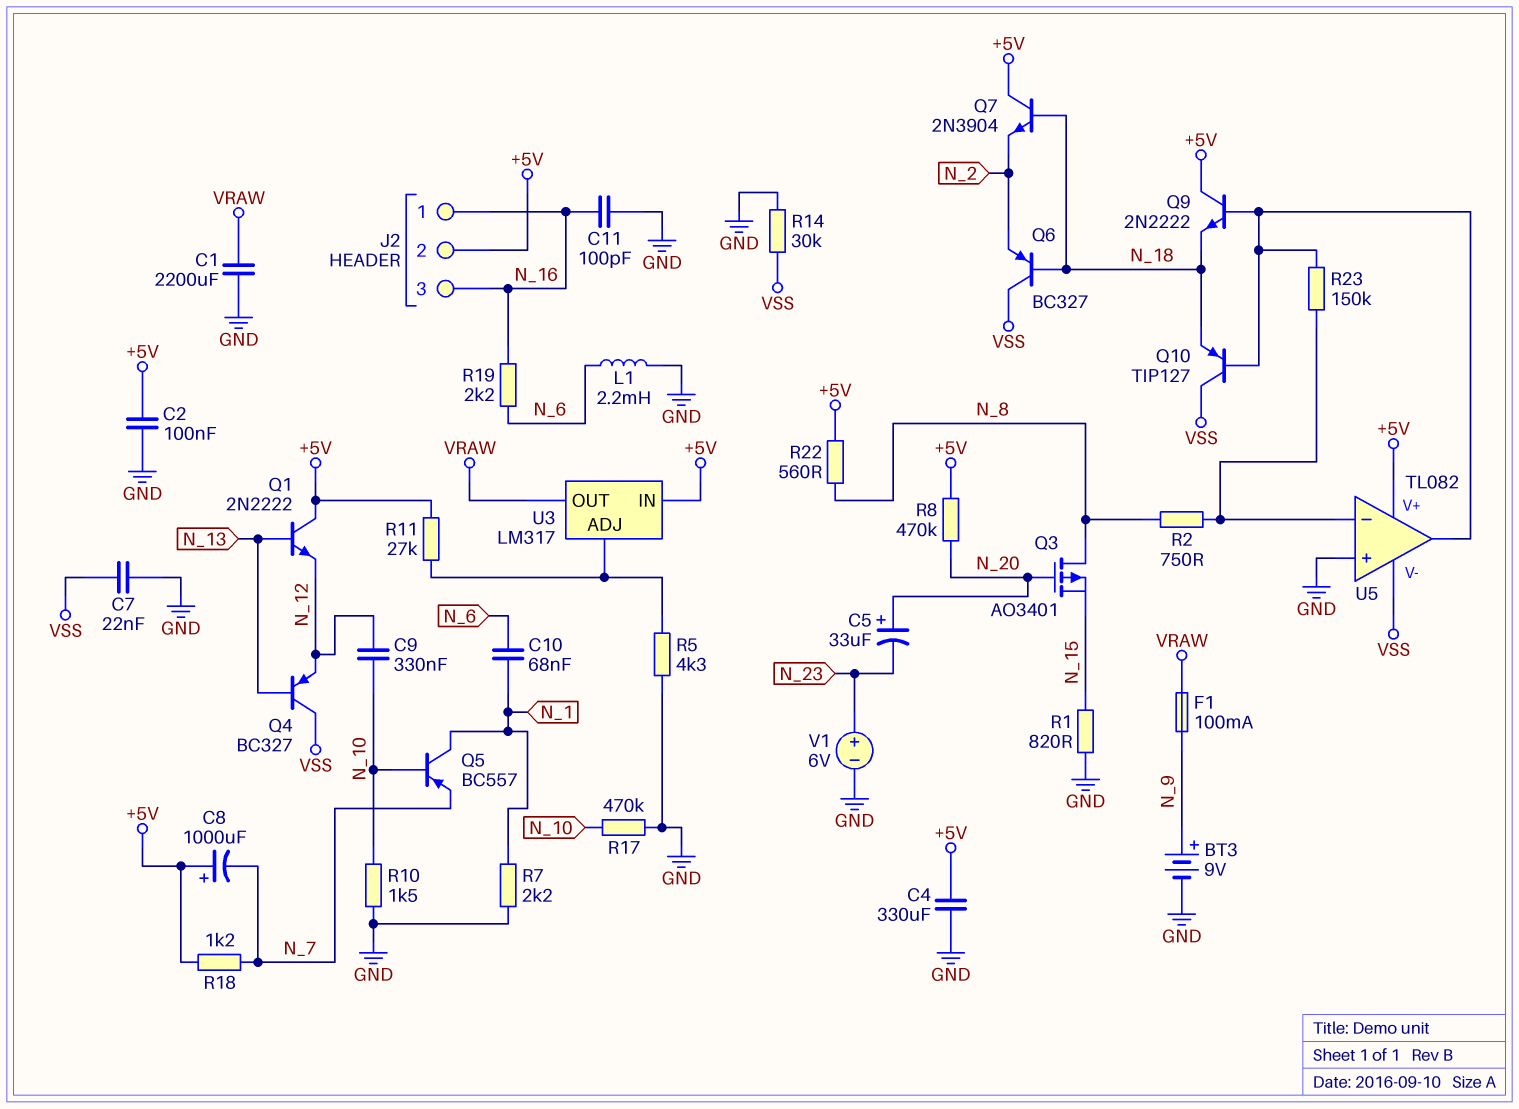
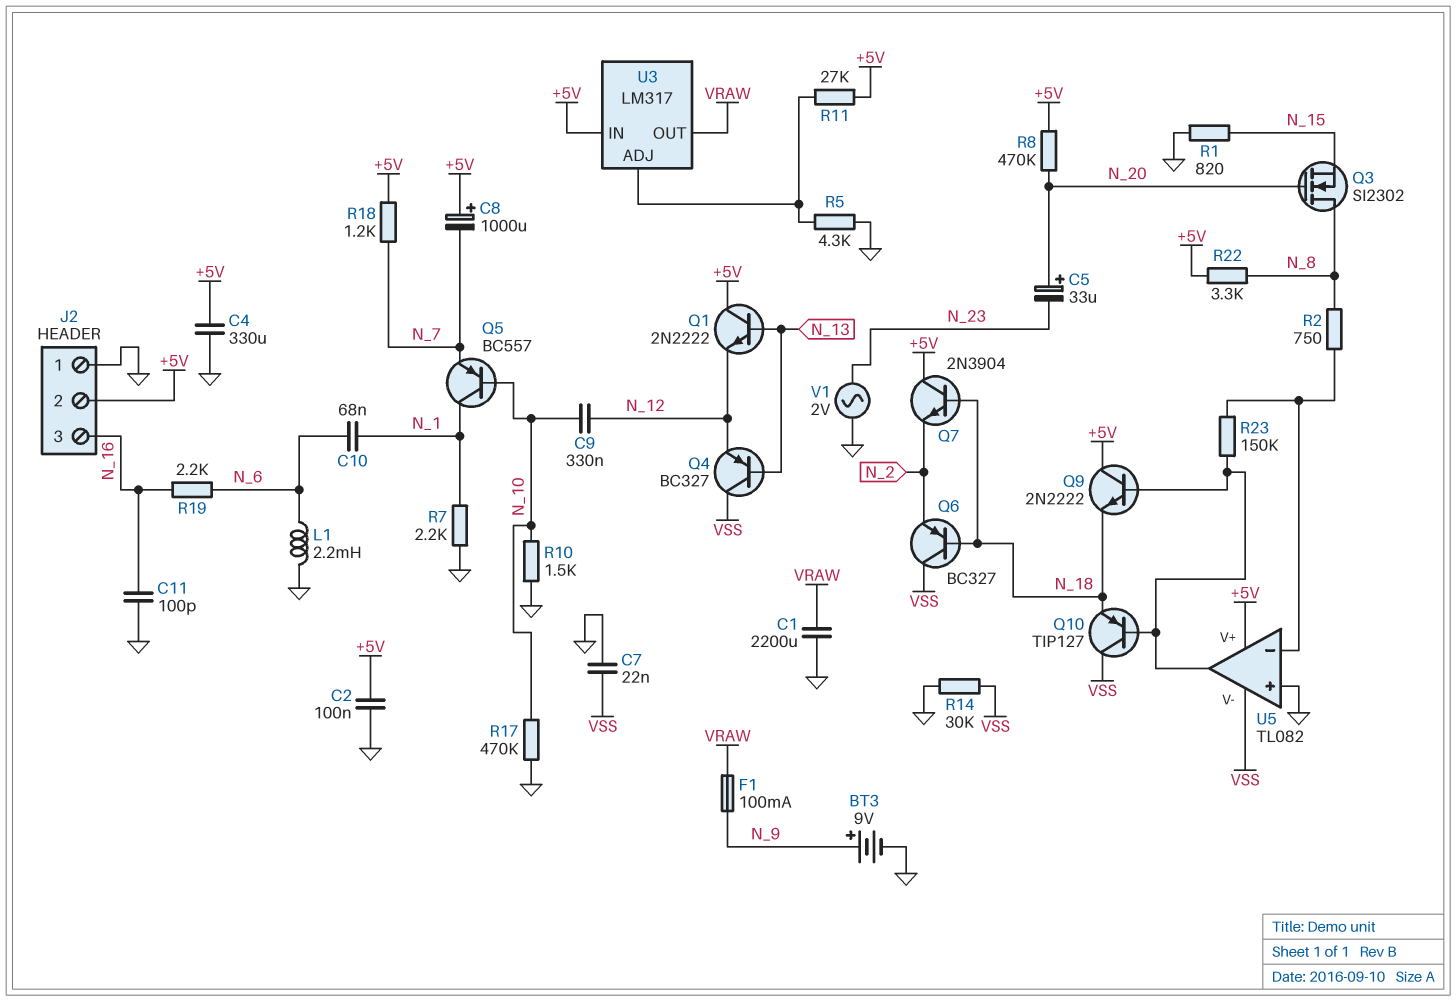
J2 pin 1: N_16 -> GND
Q3: PMOS AO3401 (G N_20, D N_8, S N_15) -> NMOS SI2302 (G N_20, D N_8, S N_15)
R22: 560 (+5V, N_8) -> 3.3k (+5V, N_8)
V1: 6V (plus N_23, minus GND) -> AC 2V (GND, N_23)

